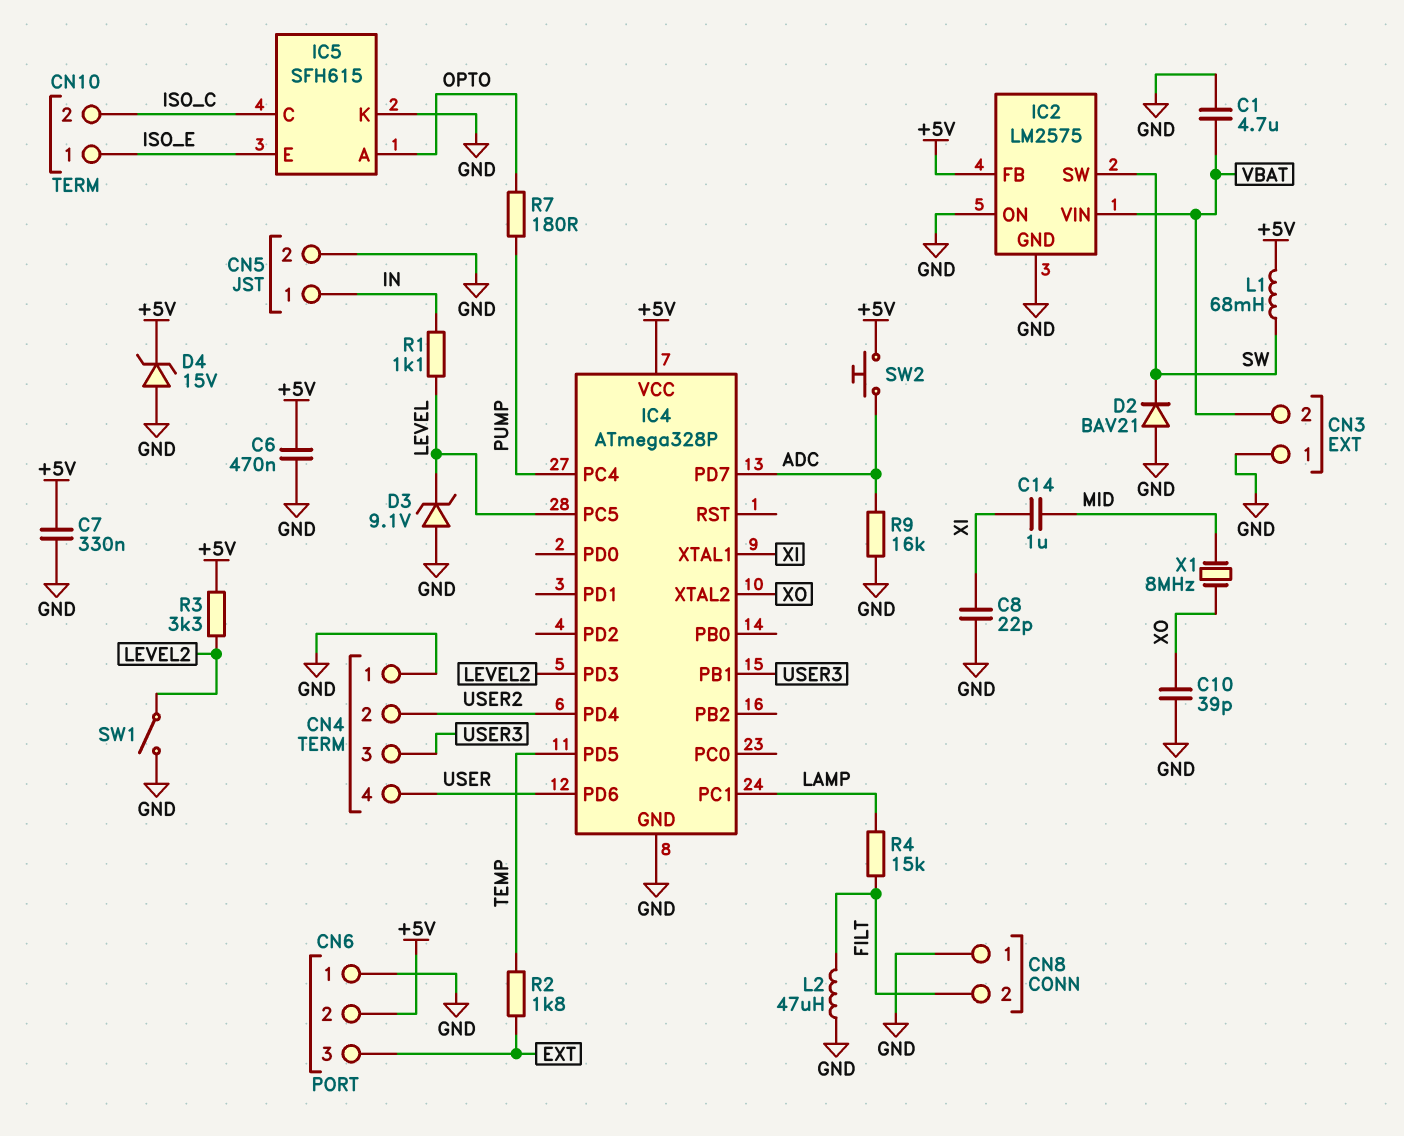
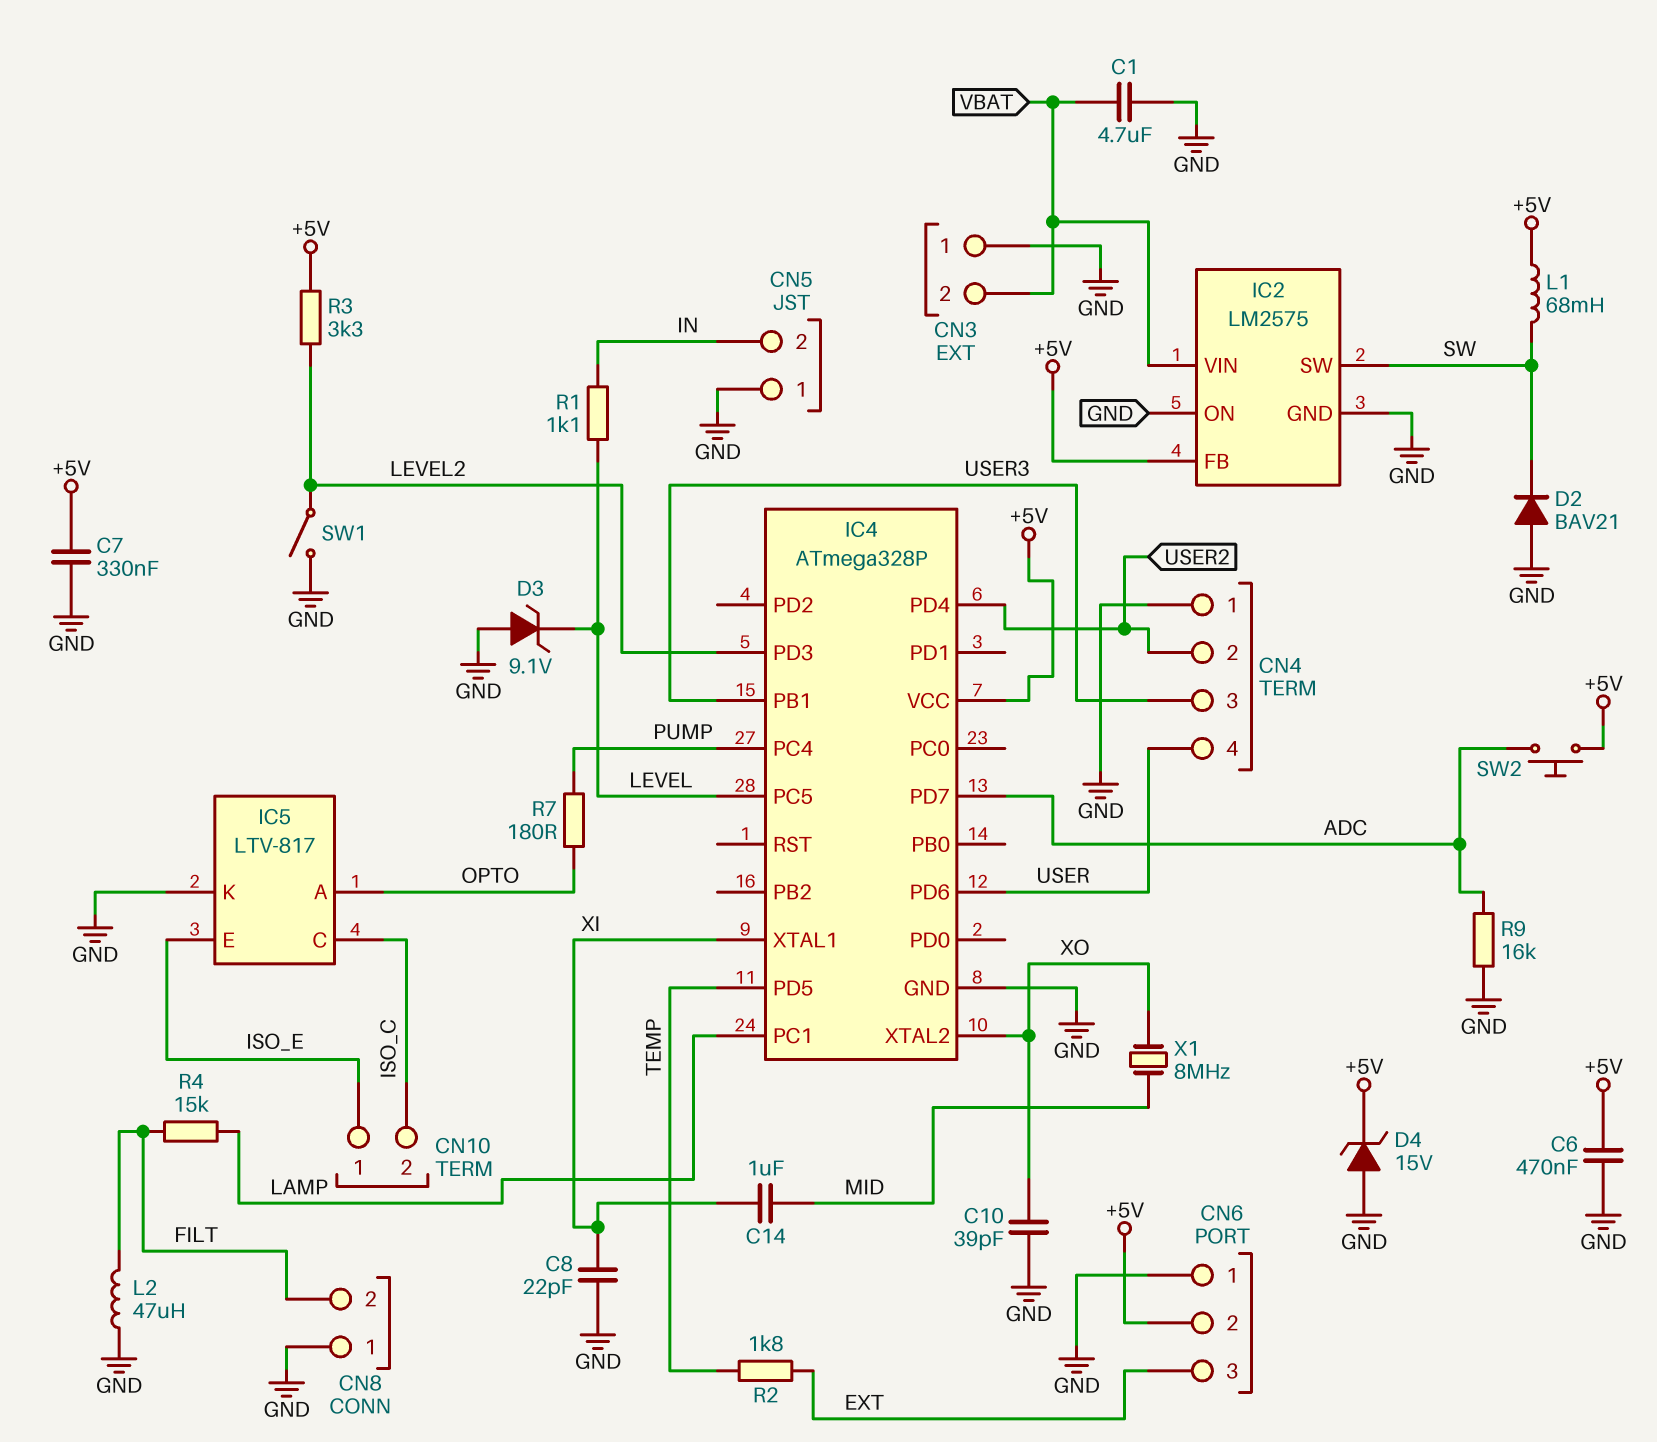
CN5 pin 1: IN -> GND
CN5 pin 2: GND -> IN
IC5: SFH615 -> LTV-817

